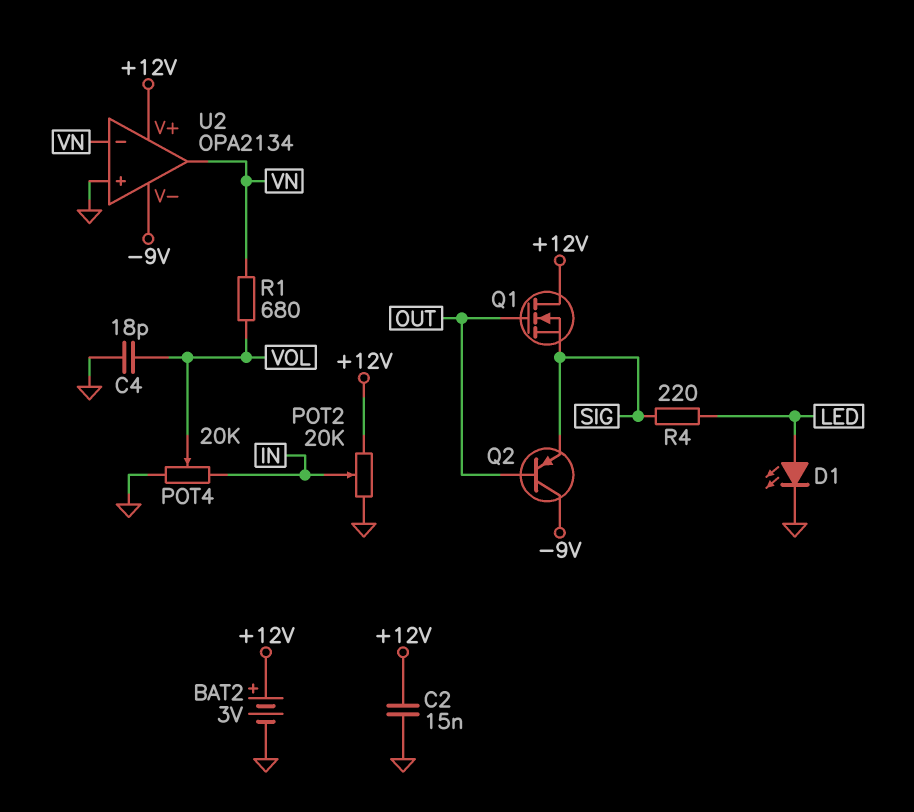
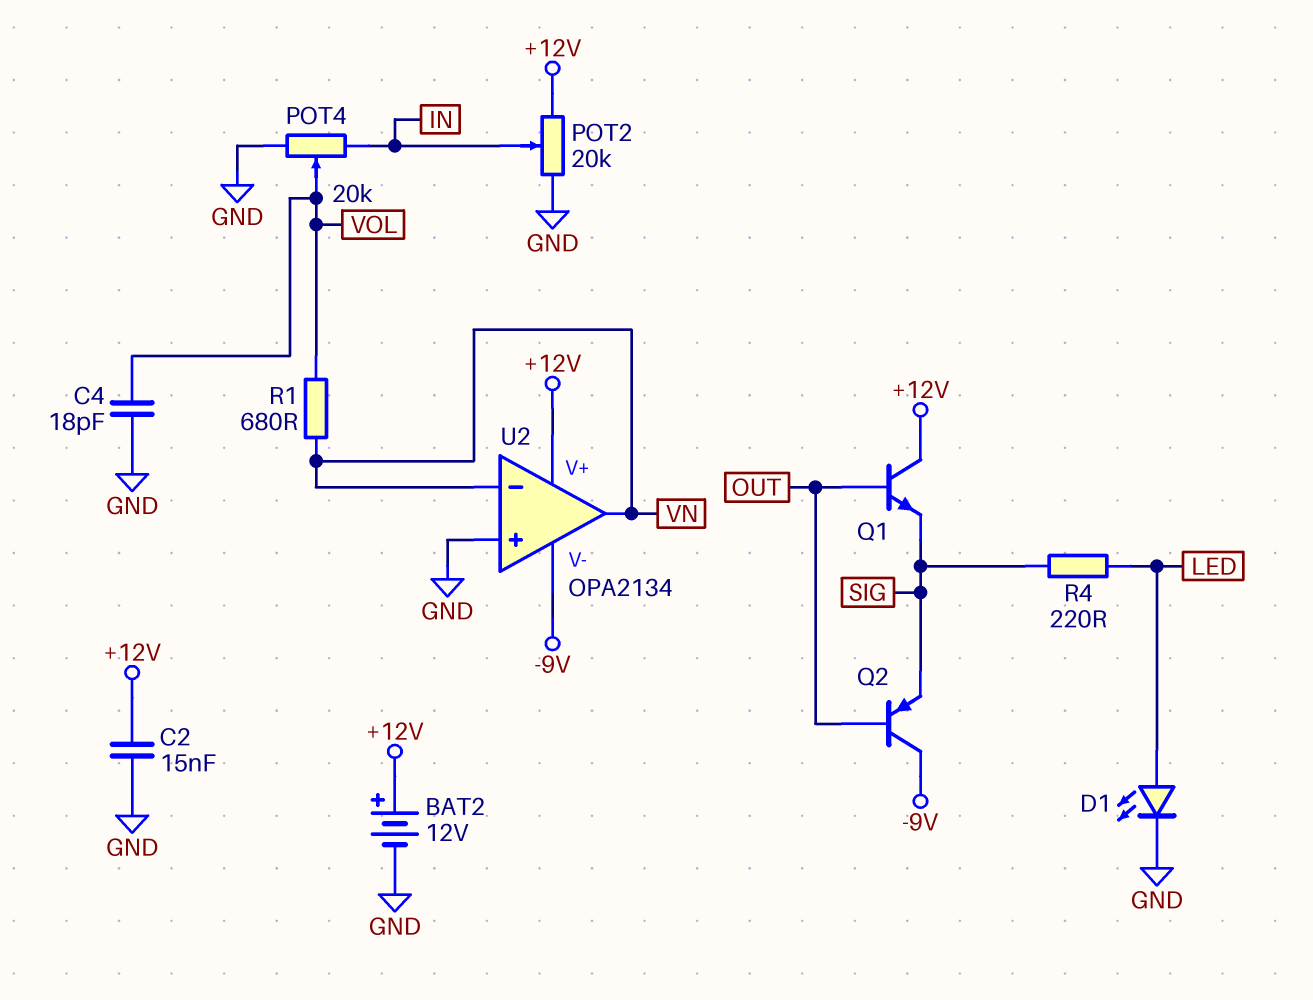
BAT2: 3V (plus +12V, minus GND) -> 12V (plus +12V, minus GND)
Q1: NMOS (G OUT, D +12V, S SIG) -> NPN (B OUT, C +12V, E SIG)

